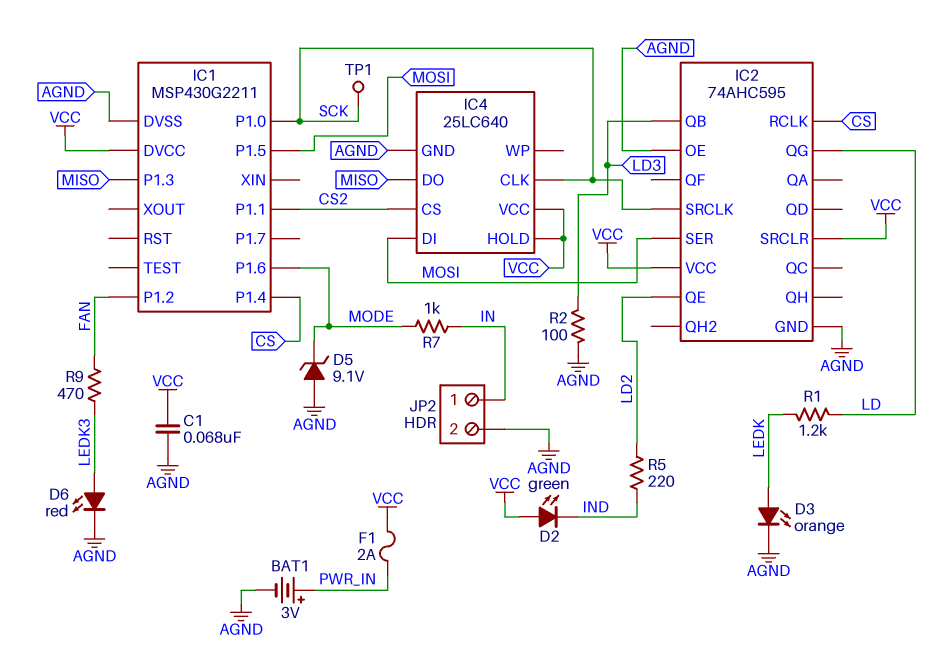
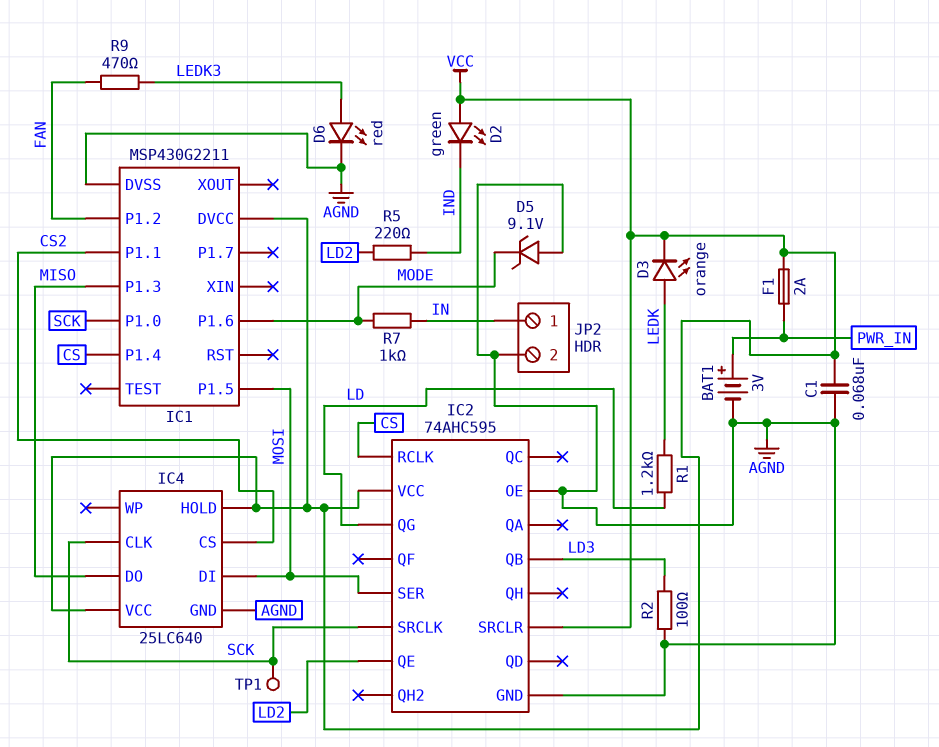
D3: LED orange (A LEDK, K AGND) -> LED orange (A LEDK, K VCC)

